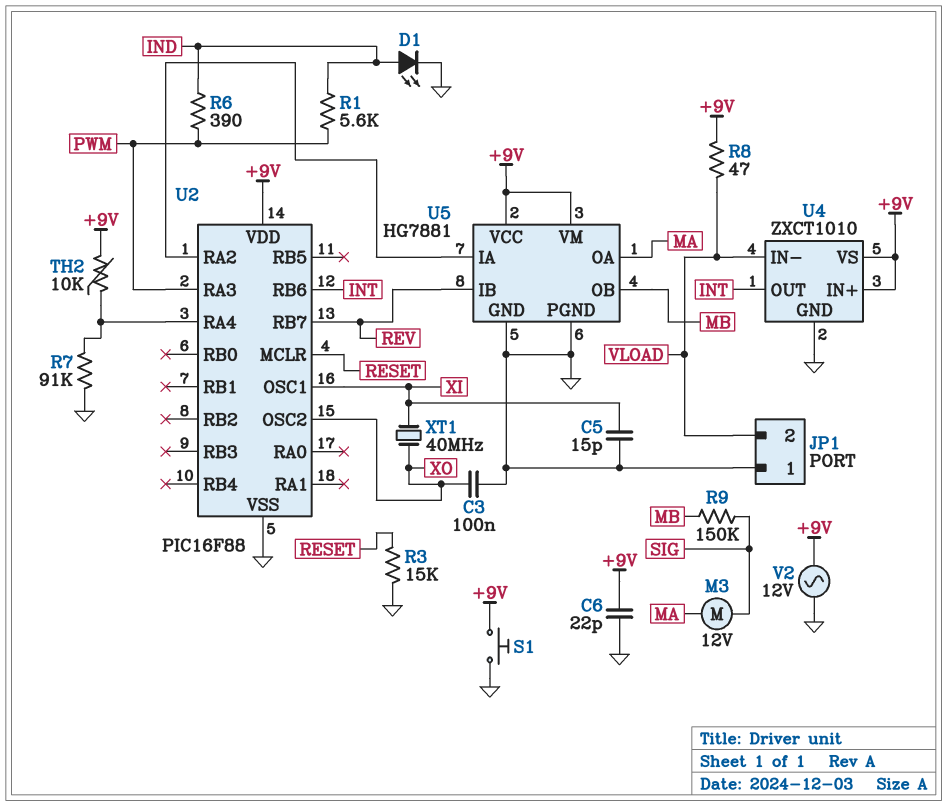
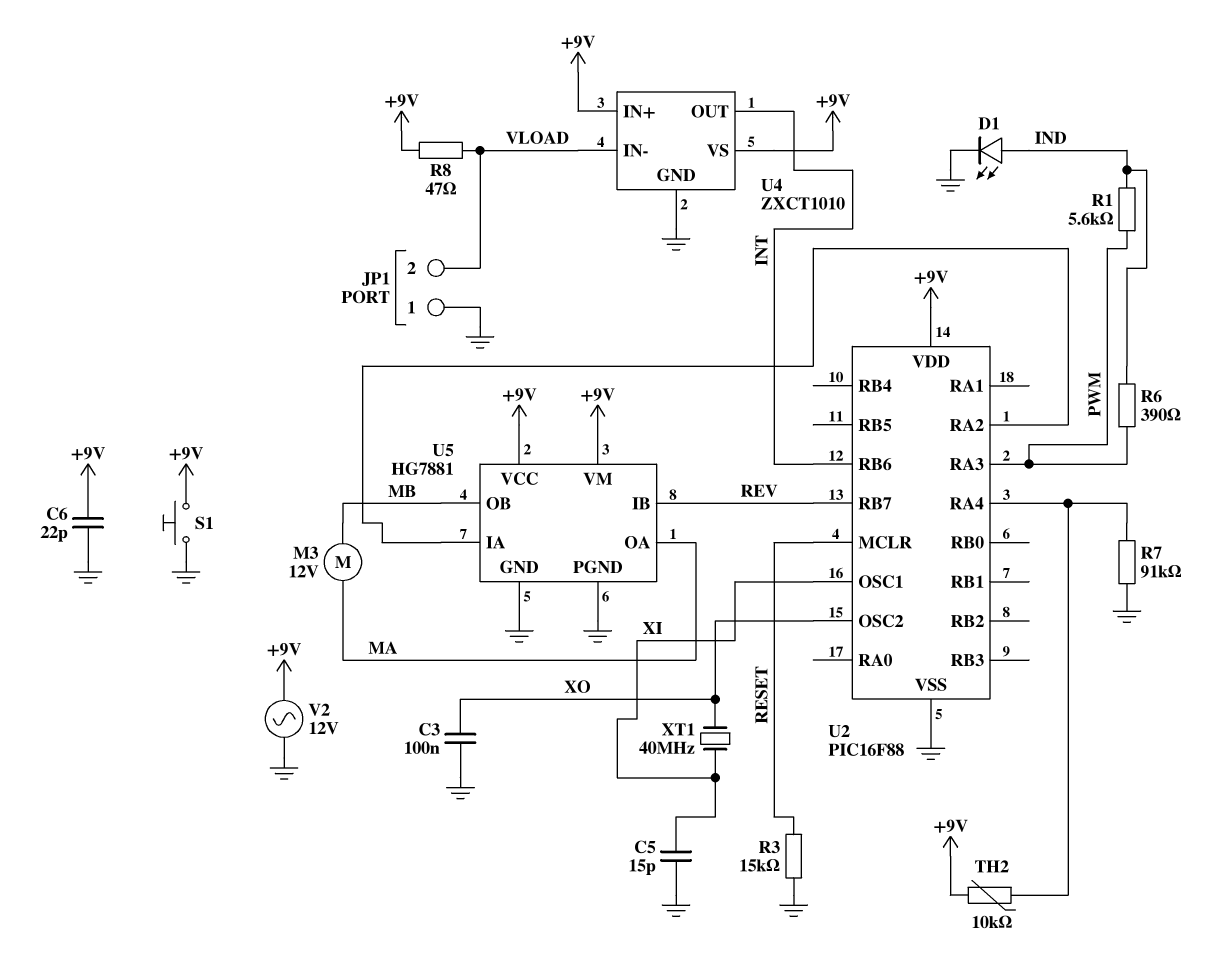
M3: motor 12V (MA, SIG) -> motor 12V (MA, MB)
R9: 150k (MB, SIG) -> none

